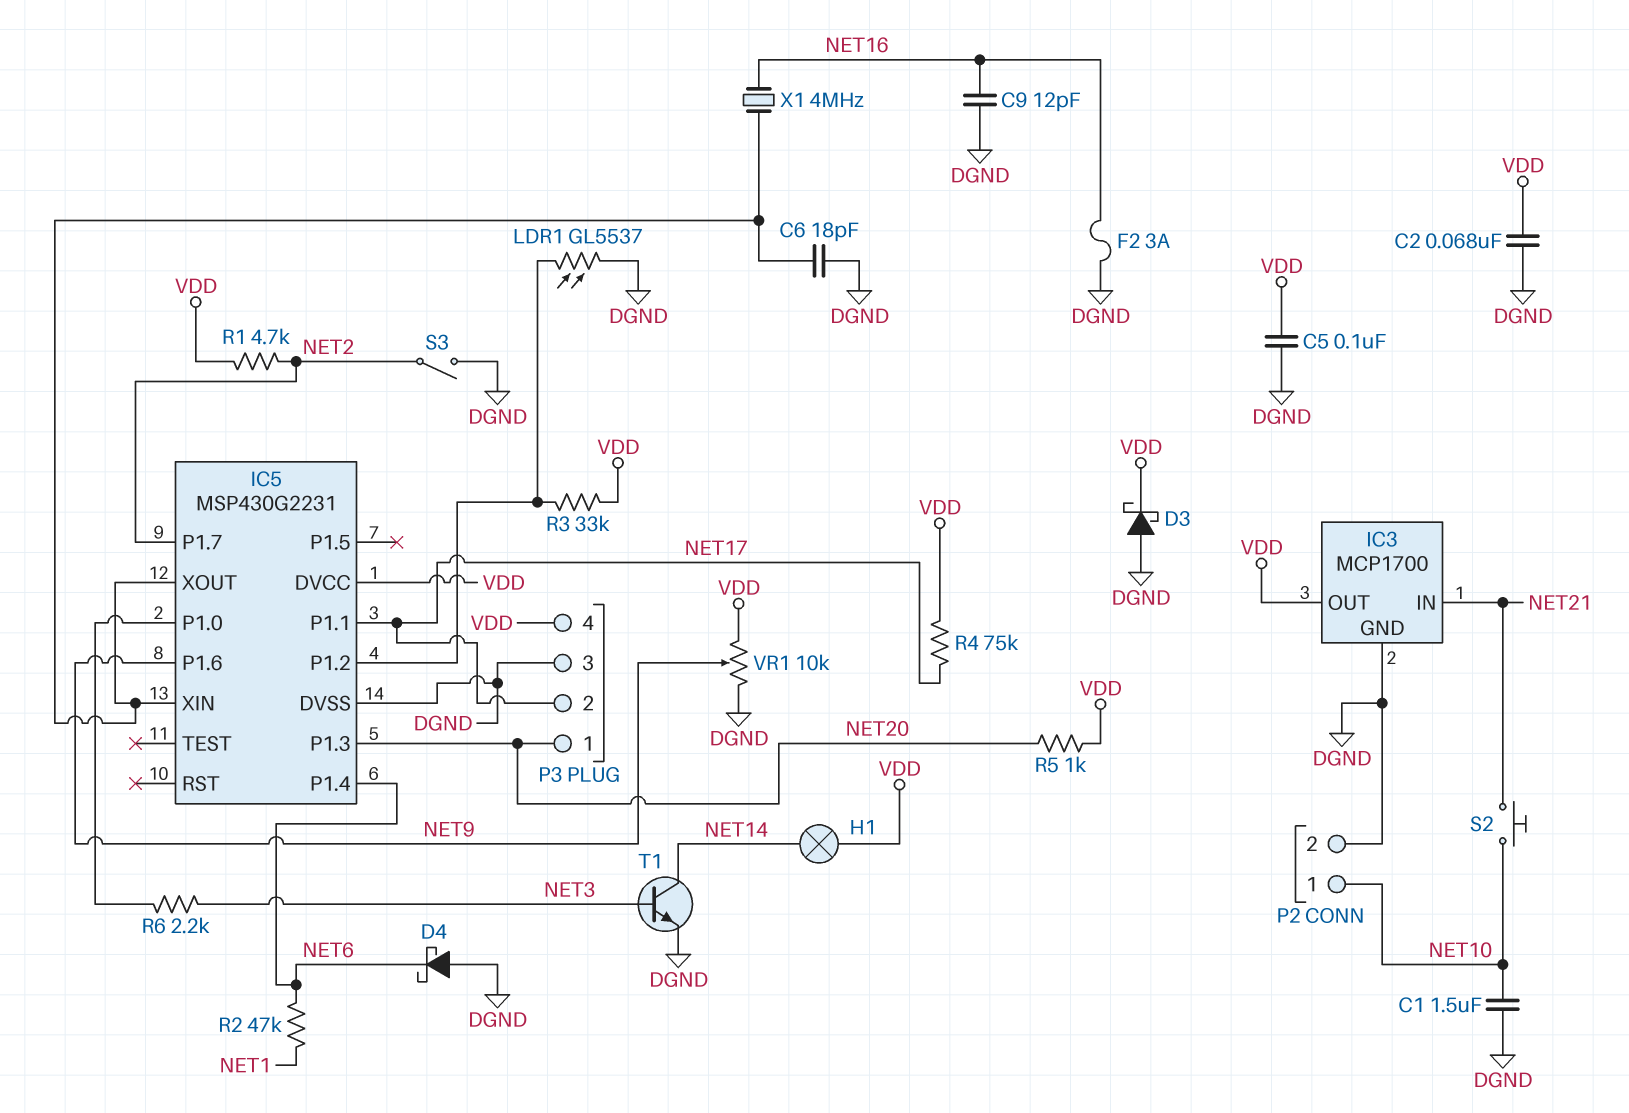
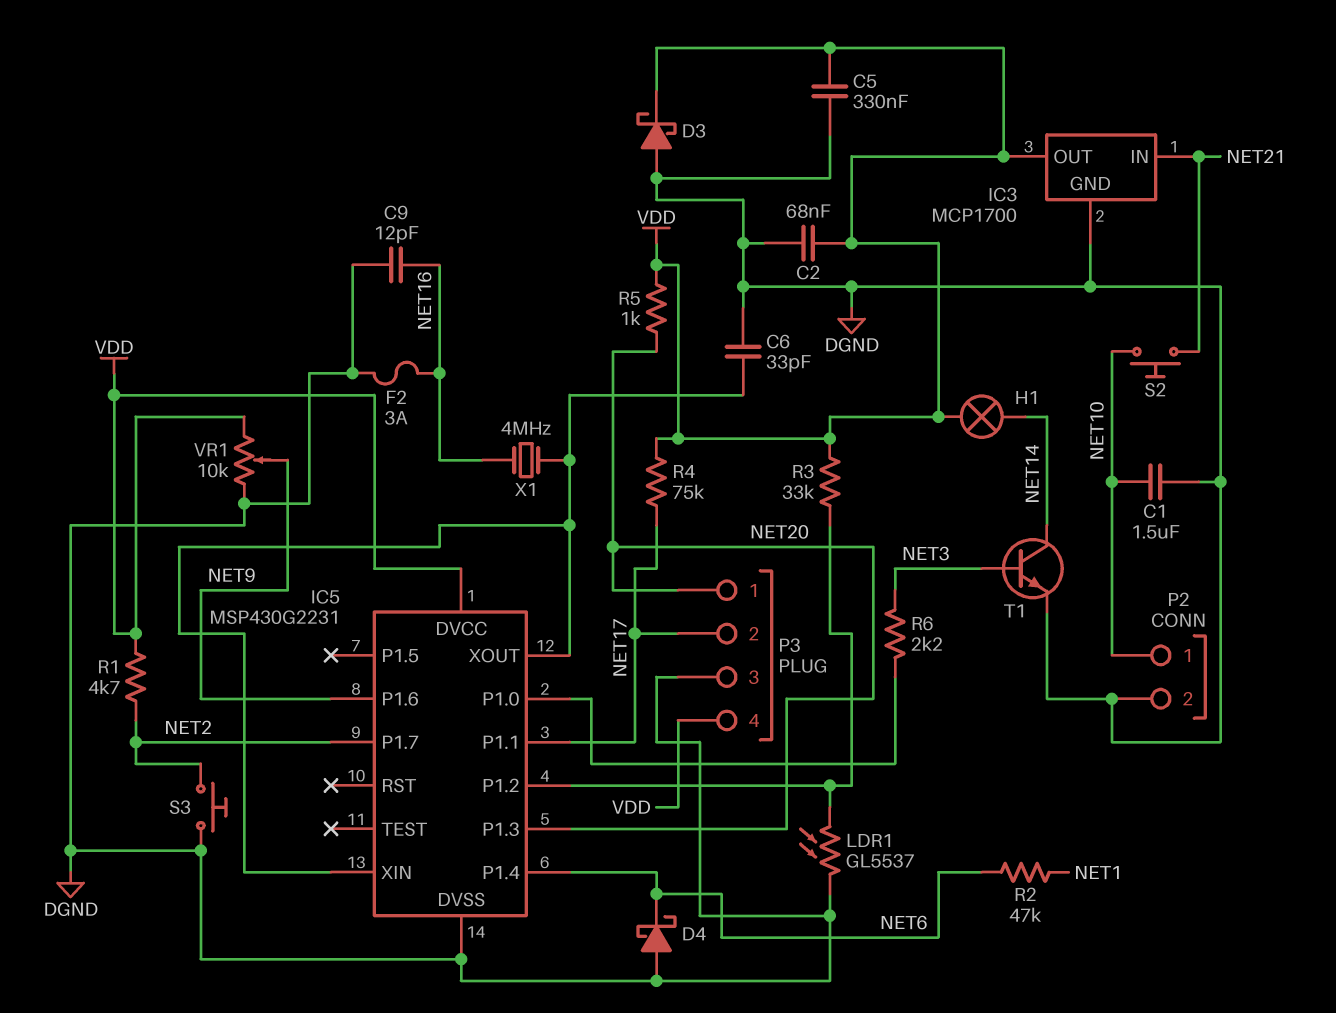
C5: 100nF (DGND, VDD) -> 330nF (DGND, VDD)
C6: 18pF (DGND, IC5/XIN) -> 33pF (DGND, IC5/XIN)
S3: switch (DGND, NET2) -> button (DGND, NET2)

